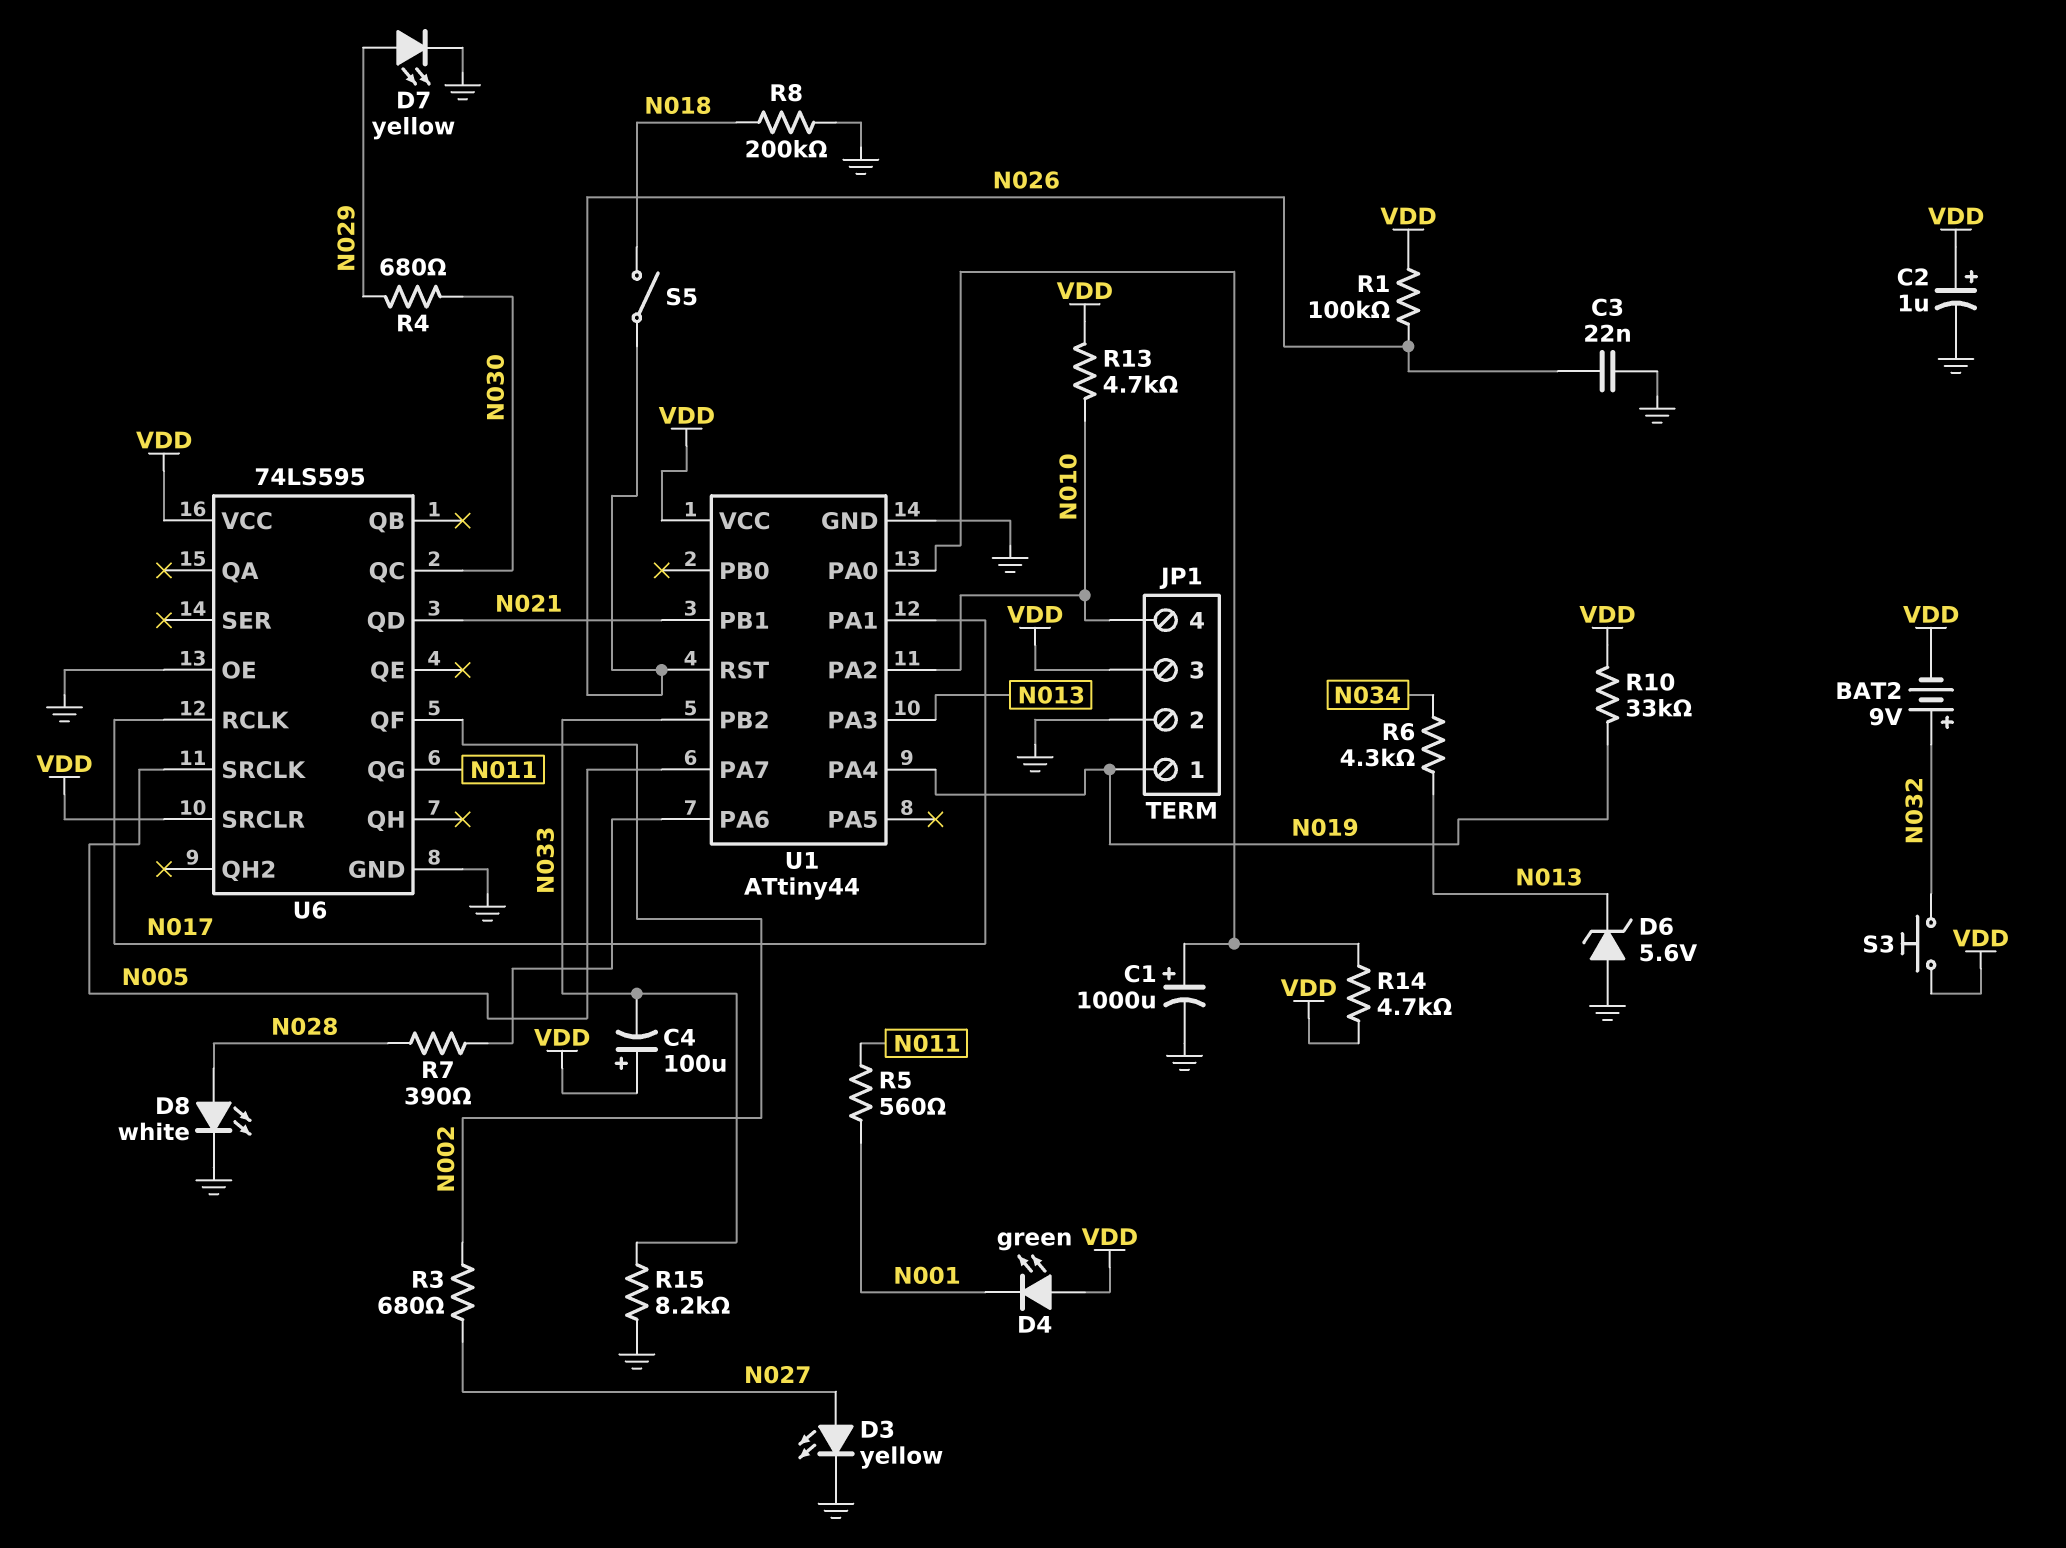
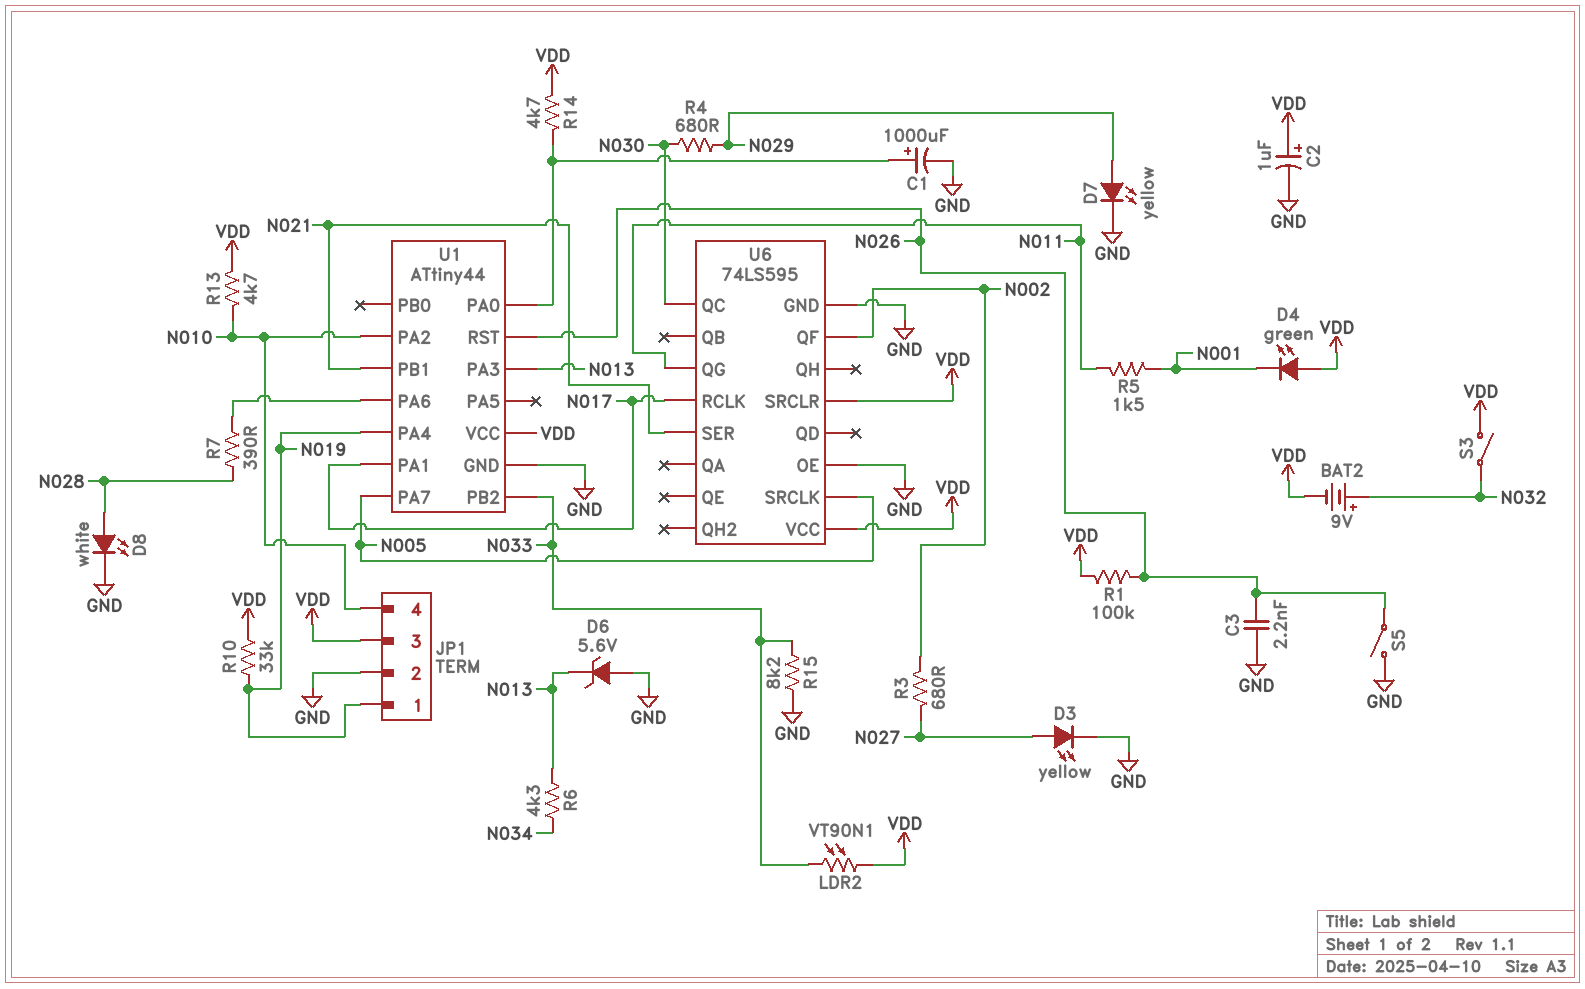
C3: 22nF (GND, N026) -> 2.2nF (GND, N026)
C4: 100uF (plus VDD, minus N033) -> none
LDR2: none -> VT90N1 (N033, VDD)
R5: 560 (N001, N011) -> 1.5k (N001, N011)
R8: 200k (GND, N018) -> none
S3: button (N032, VDD) -> switch (N032, VDD)
S5: switch (N018, N026) -> switch (GND, N026)
U6 pin QD: N021 -> none
U6 pin SER: none -> N021

